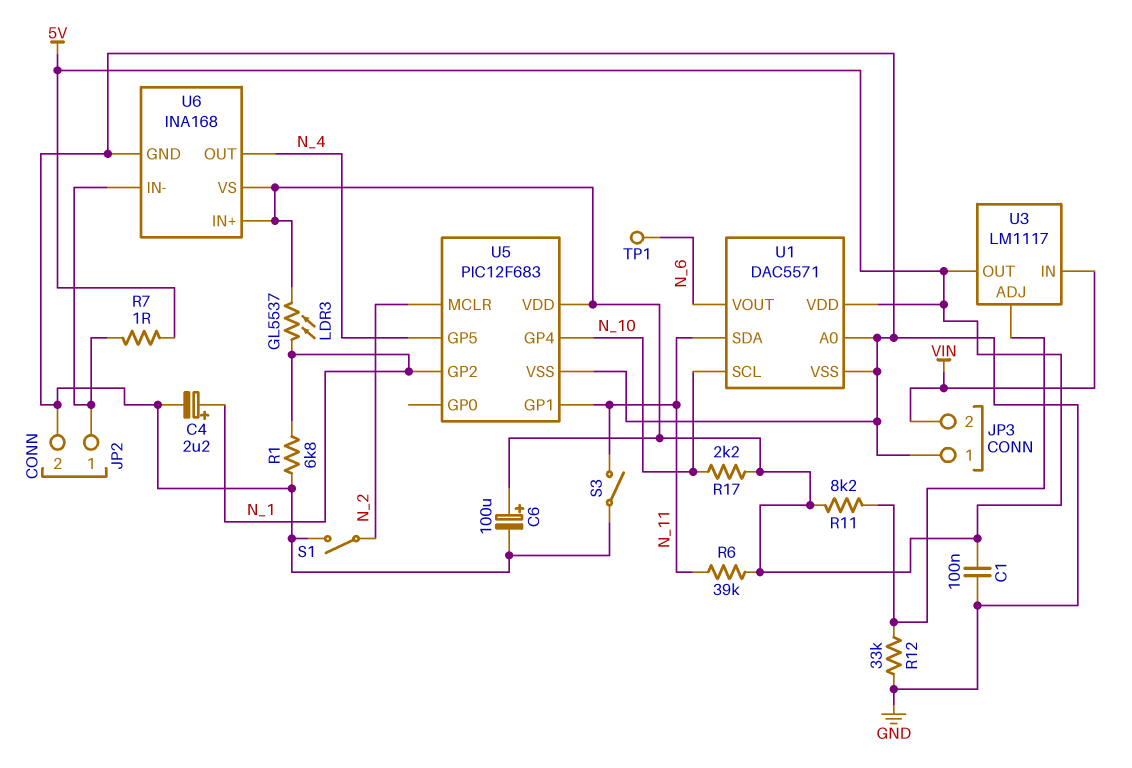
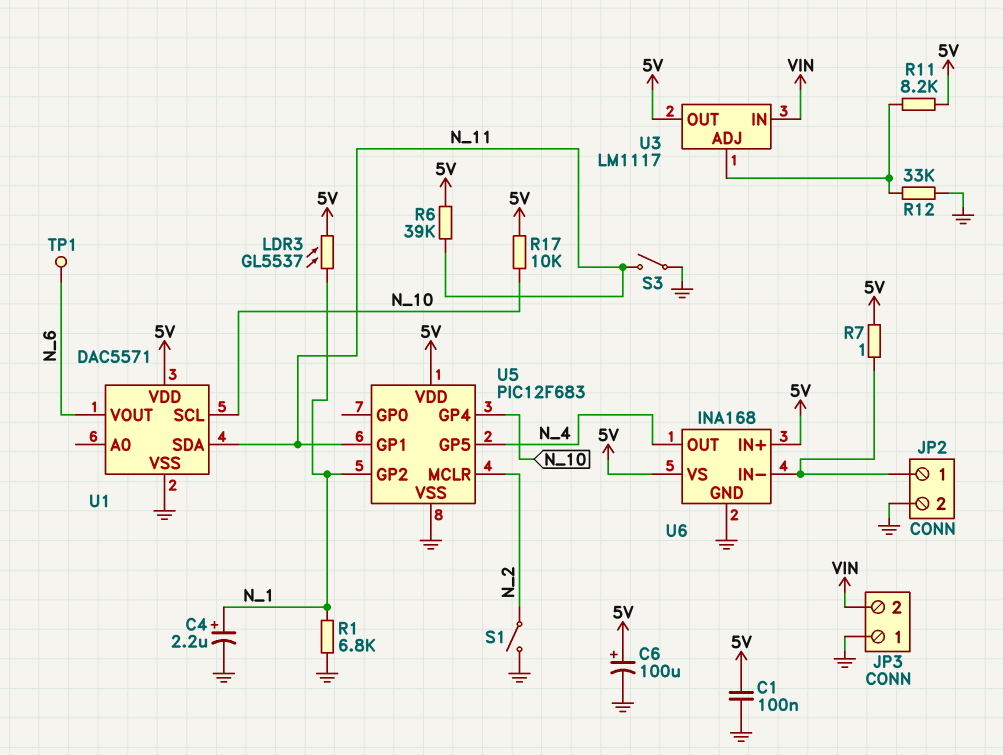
R17: 2.2k (5V, N_10) -> 10k (5V, N_10)
U1 pin A0: GND -> none

